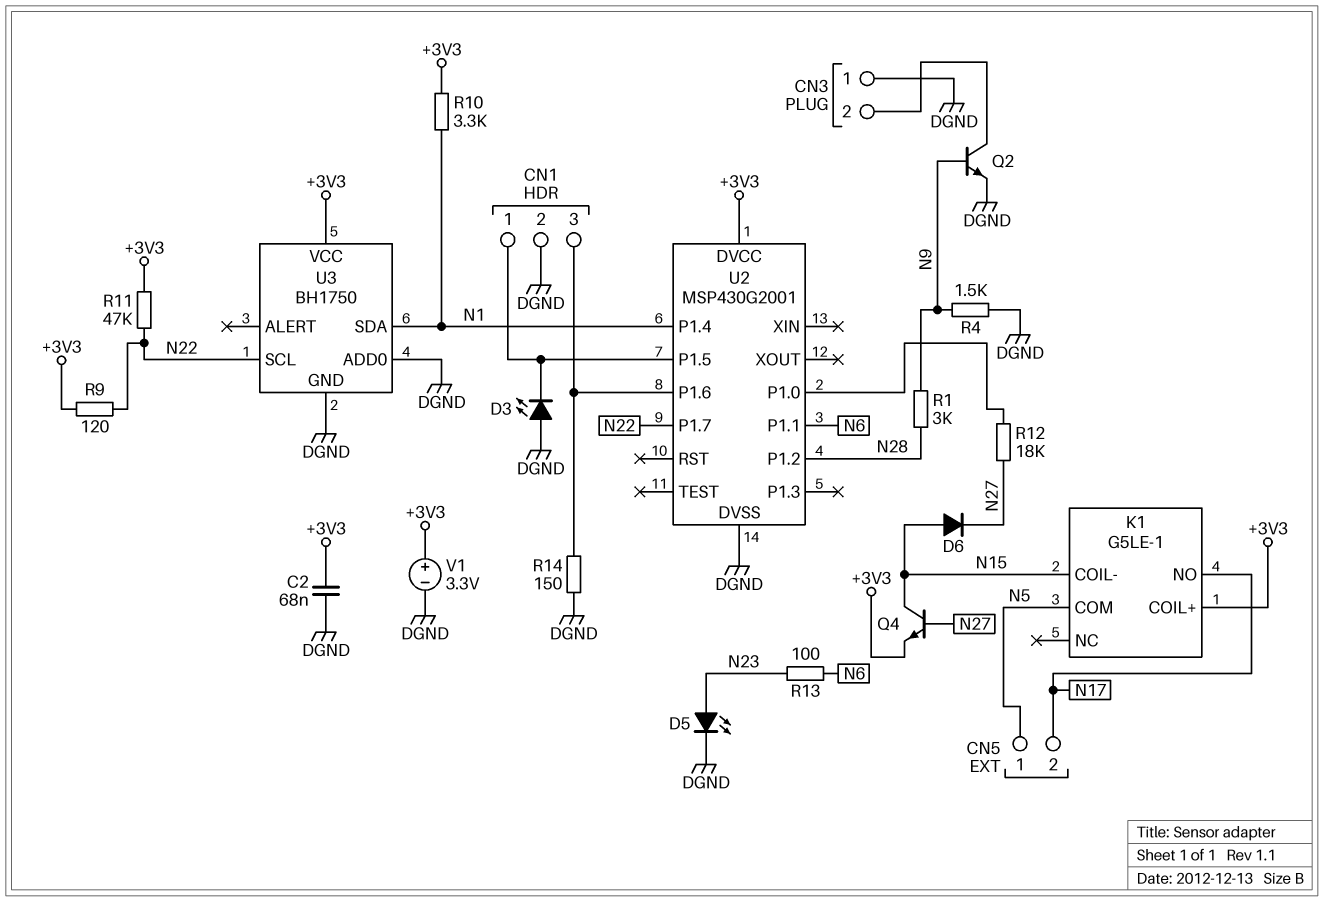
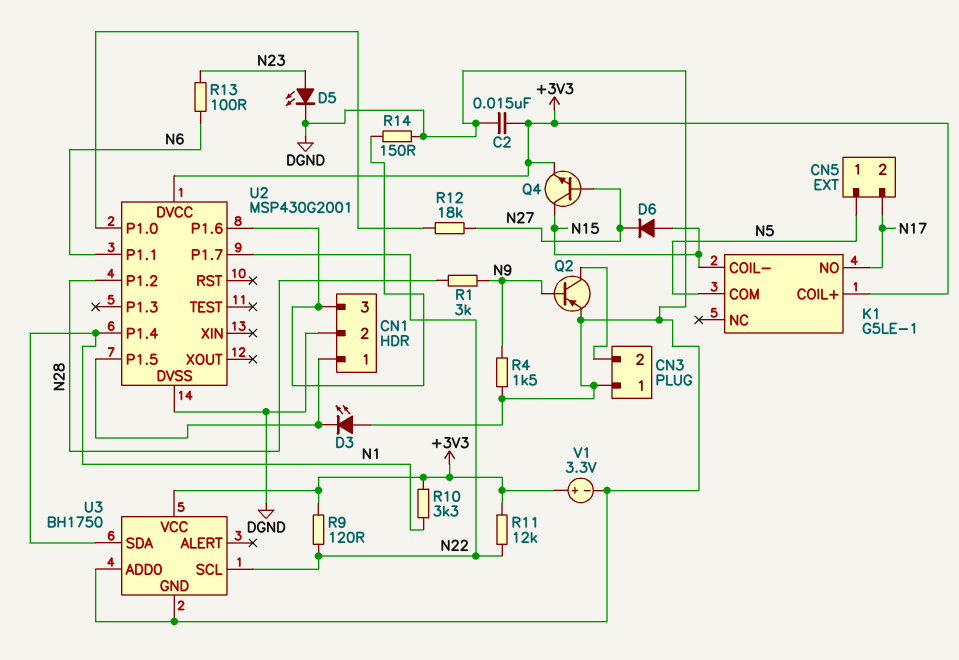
C2: 68nF (+3V3, DGND) -> 15nF (+3V3, DGND)
Q2: NPN (B N9, C CN3/2, E DGND) -> PNP (B N9, C CN3/2, E DGND)
R11: 47k (+3V3, N22) -> 12k (+3V3, N22)

